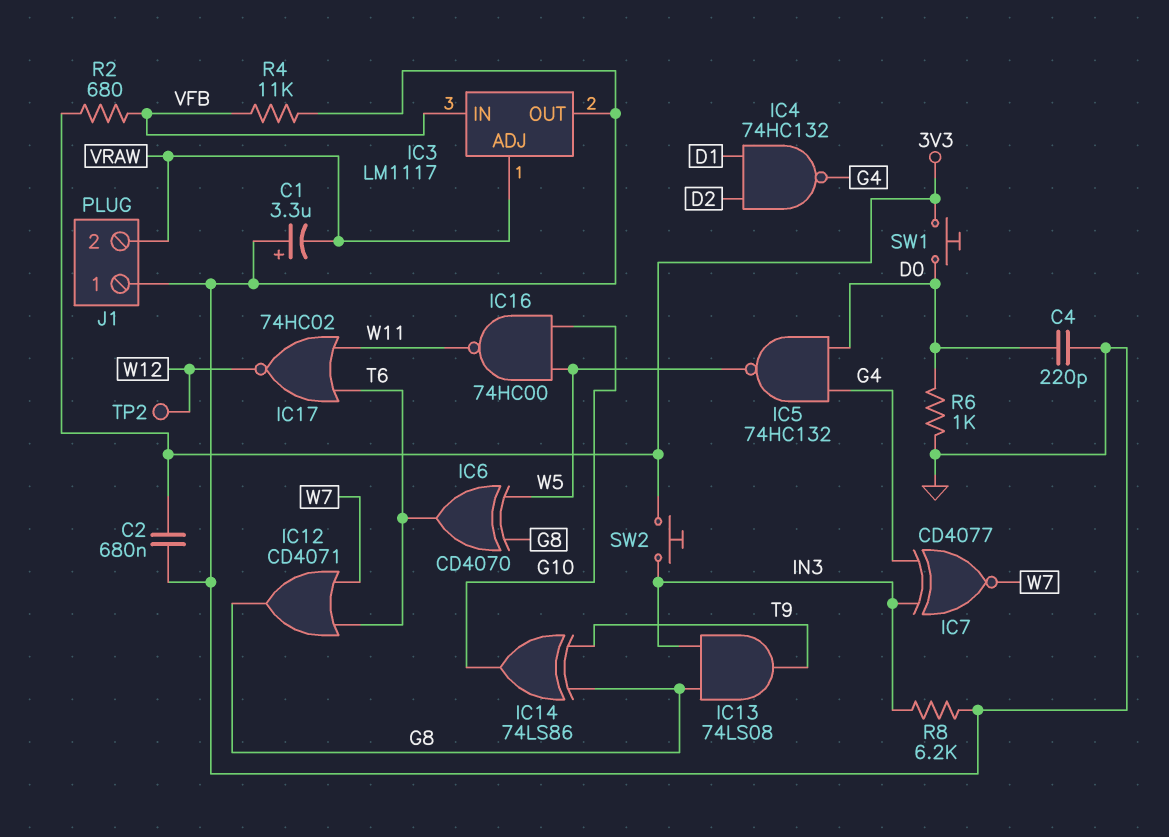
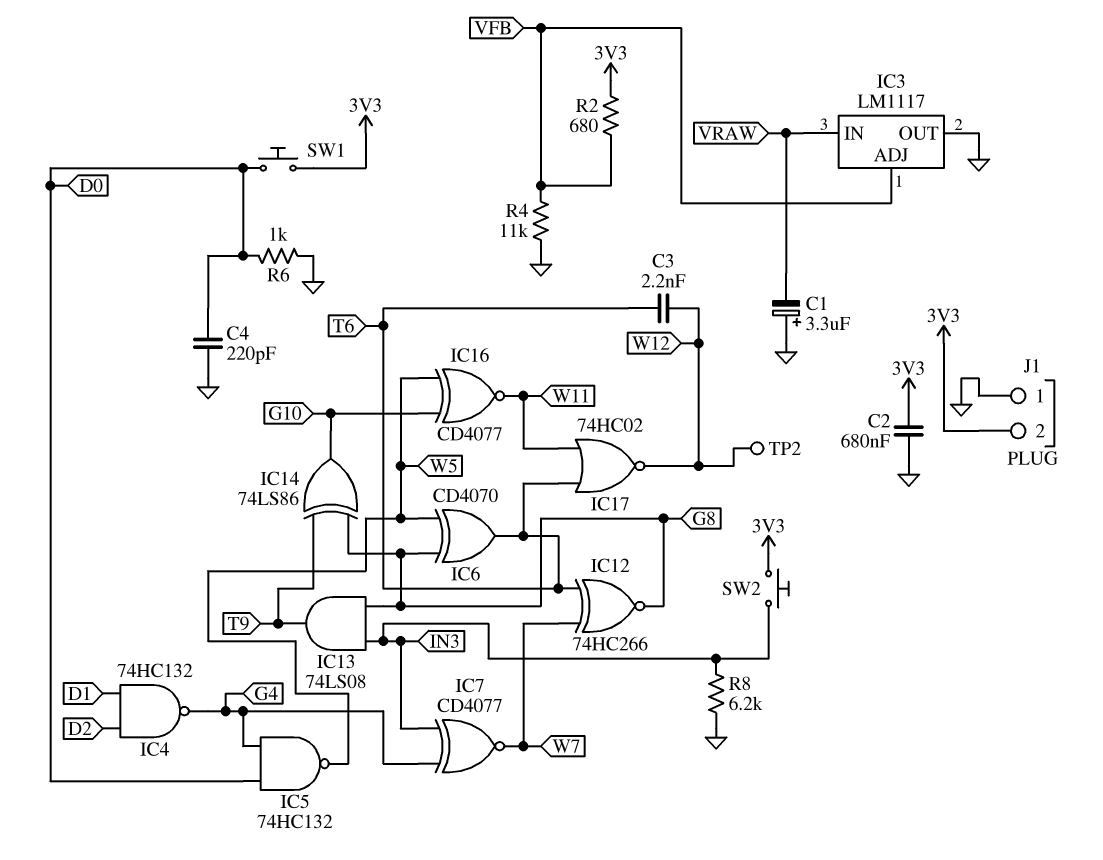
C3: none -> 2.2nF (T6, W12)
IC3 pin ADJ: VRAW -> VFB
IC3 pin IN: VFB -> VRAW
IC12: OR CD4071 (in T6, in W7, out G8) -> XNOR 74HC266 (in T6, in W7, out G8)
IC16: NAND 74HC00 (in G10, in W5, out W11) -> XNOR CD4077 (in G10, in W5, out W11)
J1 pin 2: VRAW -> 3V3

